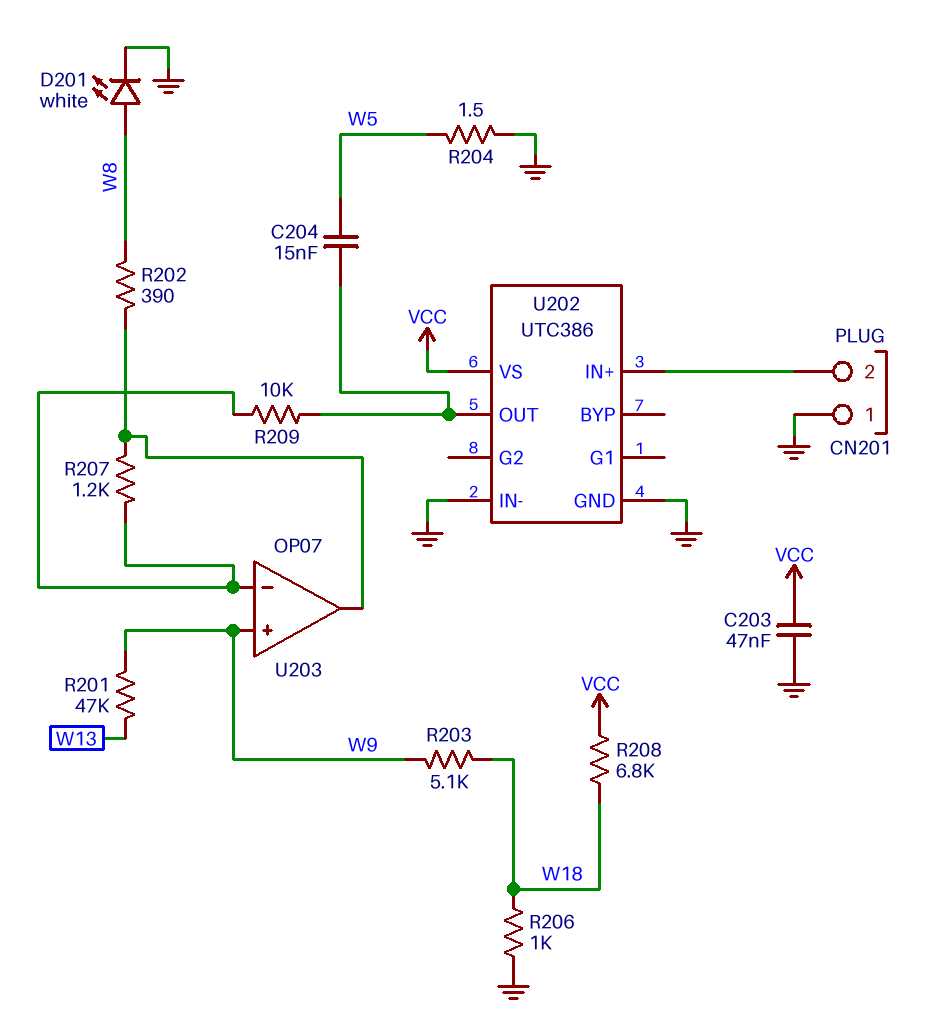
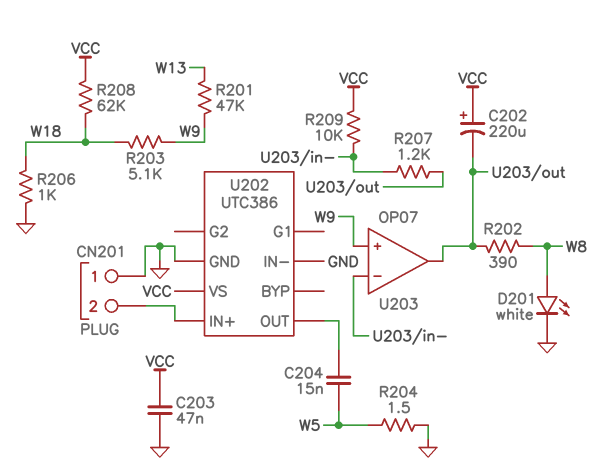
C202: none -> 220uF (plus VCC, minus U203/out)
R208: 6.8k (VCC, W18) -> 62k (VCC, W18)
R209: 10k (U202/OUT, U203/in-) -> 10k (U203/in-, VCC)

